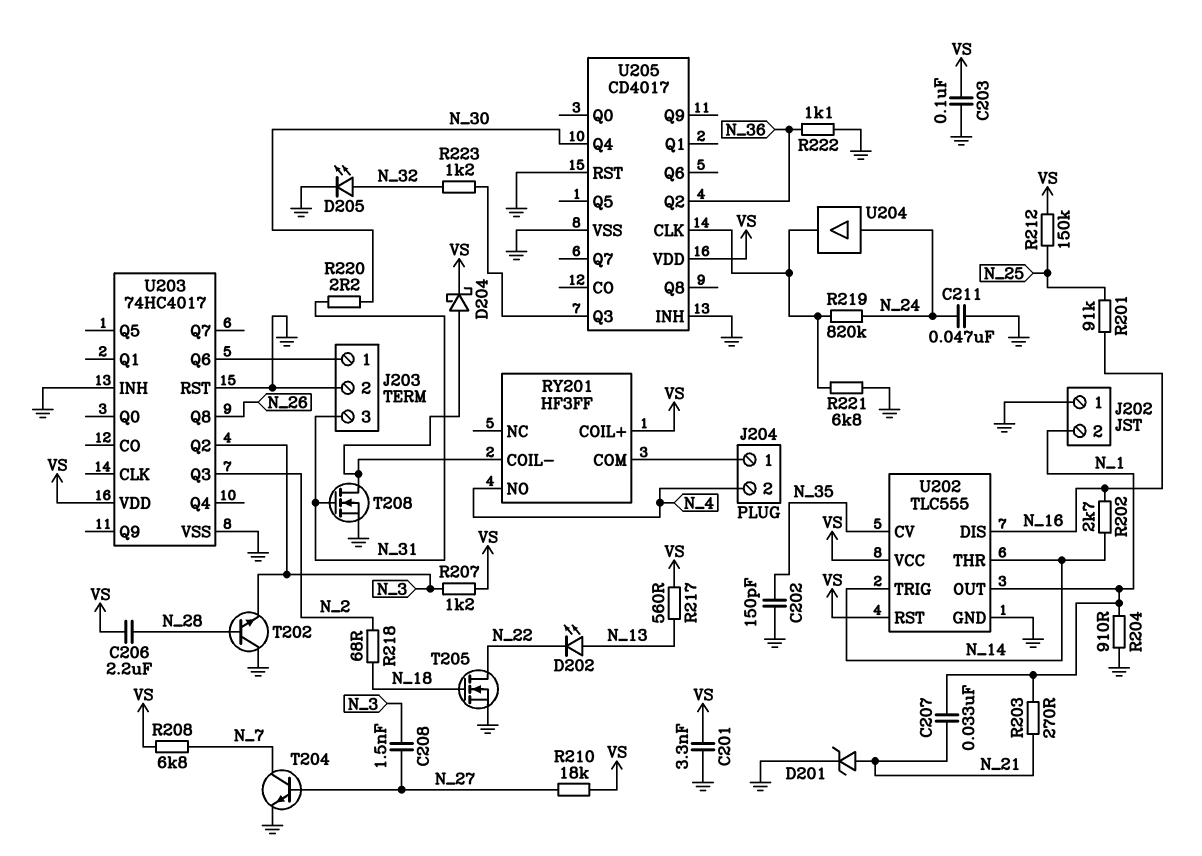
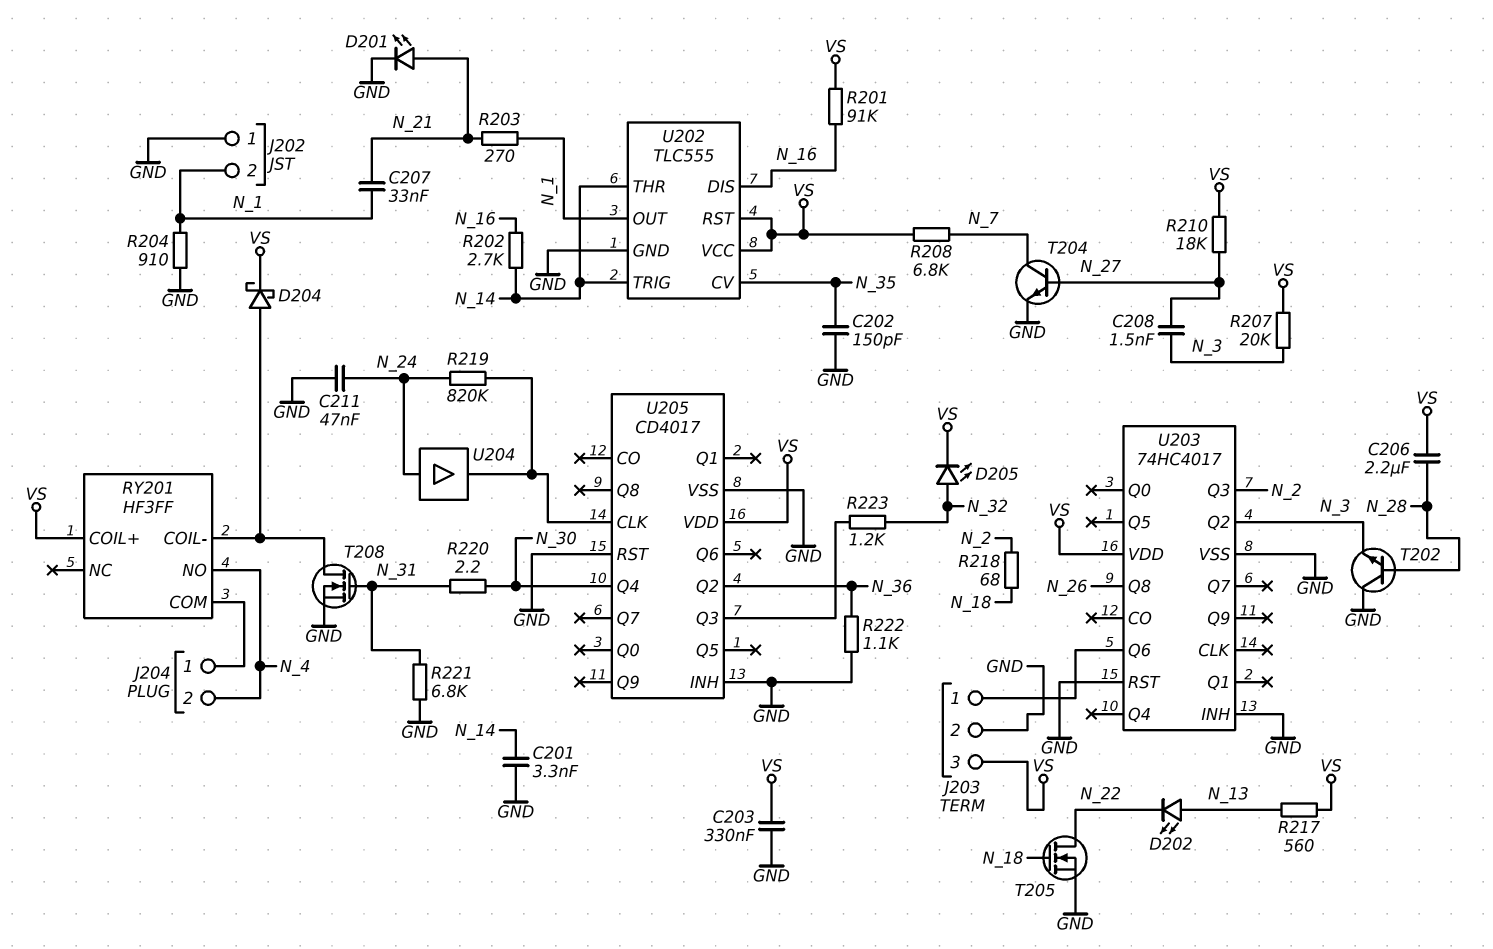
C201: 3.3nF (GND, VS) -> 3.3nF (GND, N_14)
C203: 100nF (GND, VS) -> 330nF (GND, VS)
D201: zener (A N_21, K GND) -> LED (A N_21, K GND)
D205: LED (A N_32, K GND) -> LED (A N_32, K VS)
J203 pin 3: N_31 -> VS
R201: 91k (N_16, N_25) -> 91k (N_16, VS)
R207: 1.2k (N_3, VS) -> 20k (N_3, VS)
R212: 150k (N_25, VS) -> none
R221: 6.8k (GND, U205/CLK) -> 6.8k (GND, N_31)

